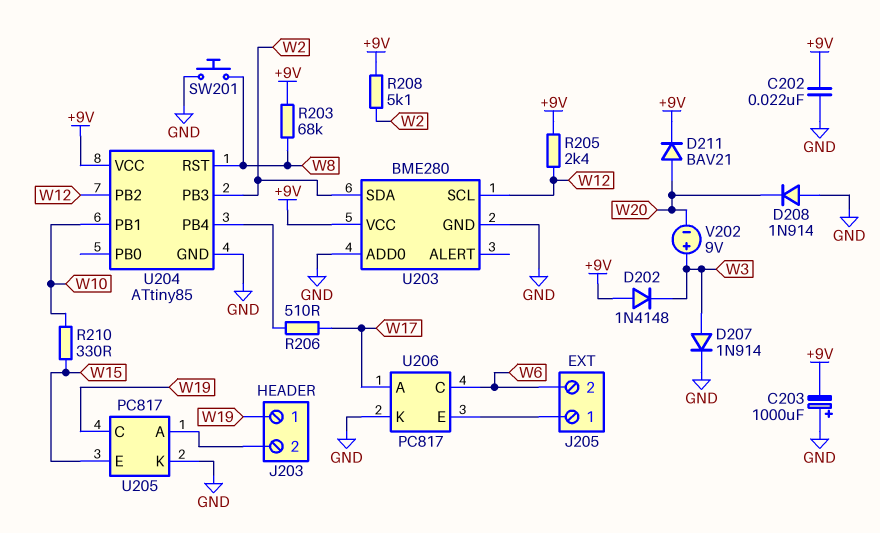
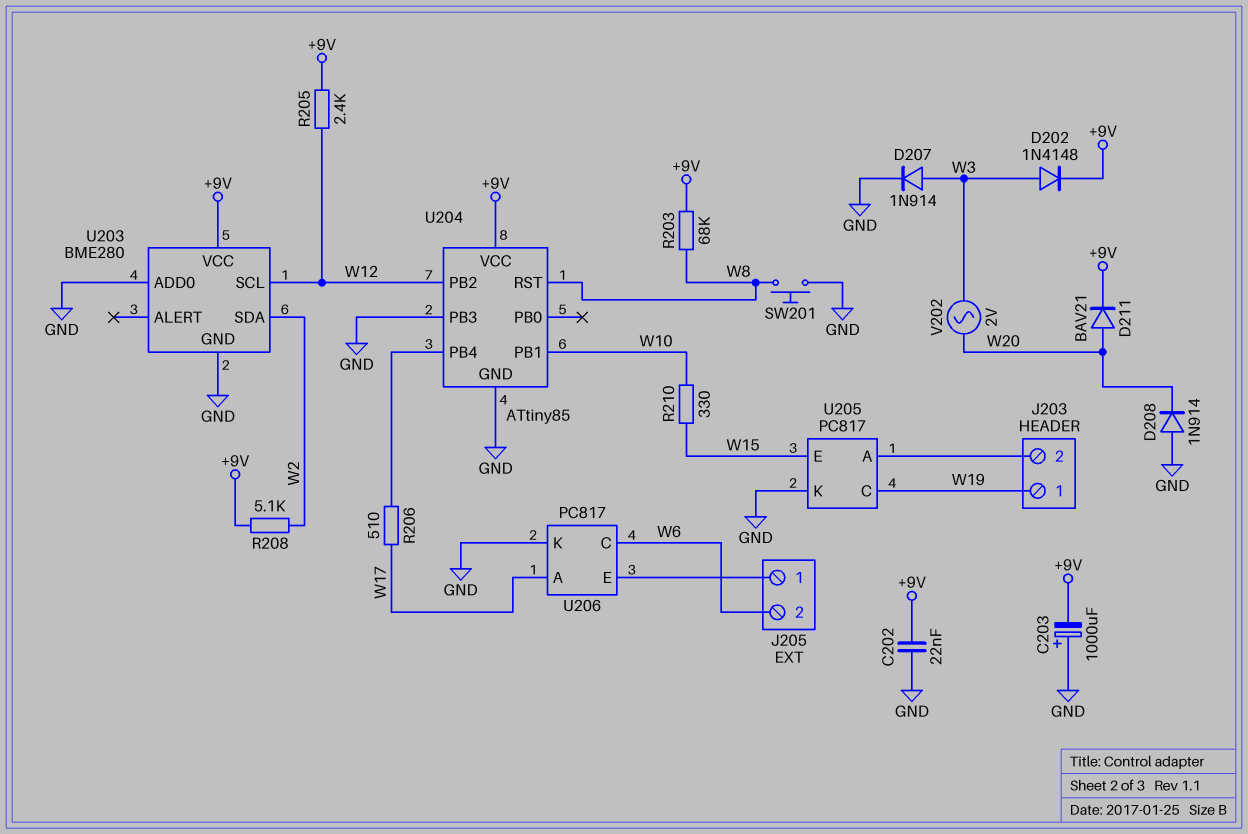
D202: diode 1N4148 (A +9V, K W3) -> diode 1N4148 (A W3, K +9V)
U204 pin PB3: W2 -> GND
V202: 9V (plus W3, minus W20) -> AC 2V (W3, W20)

